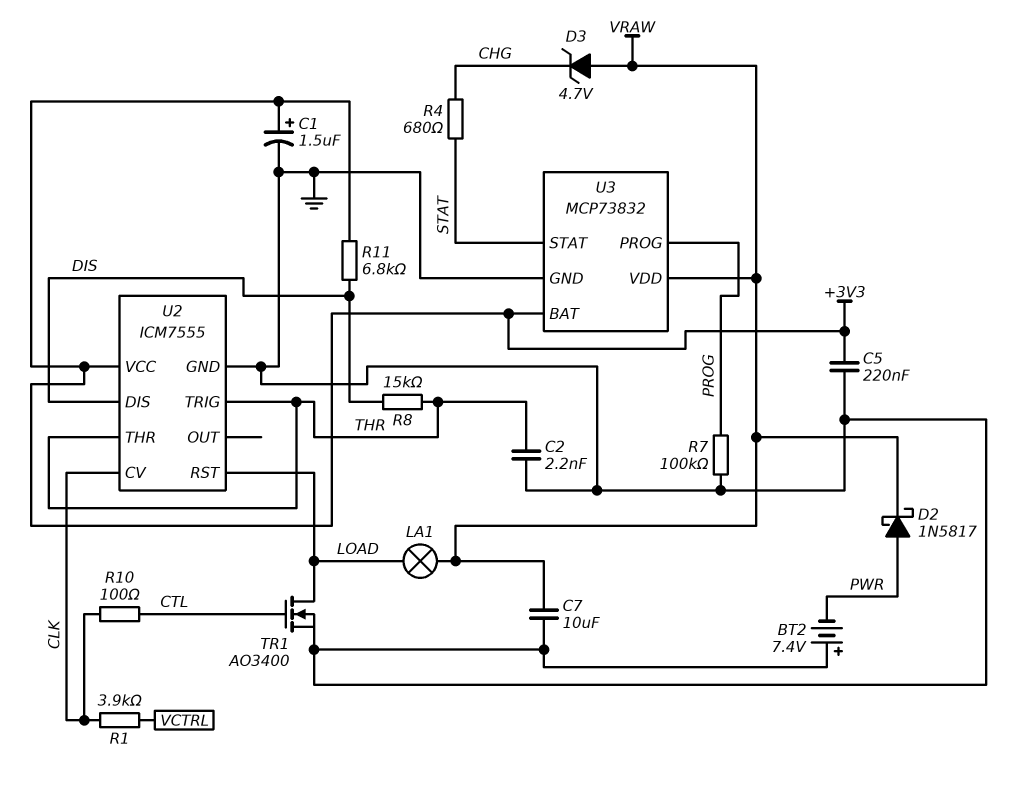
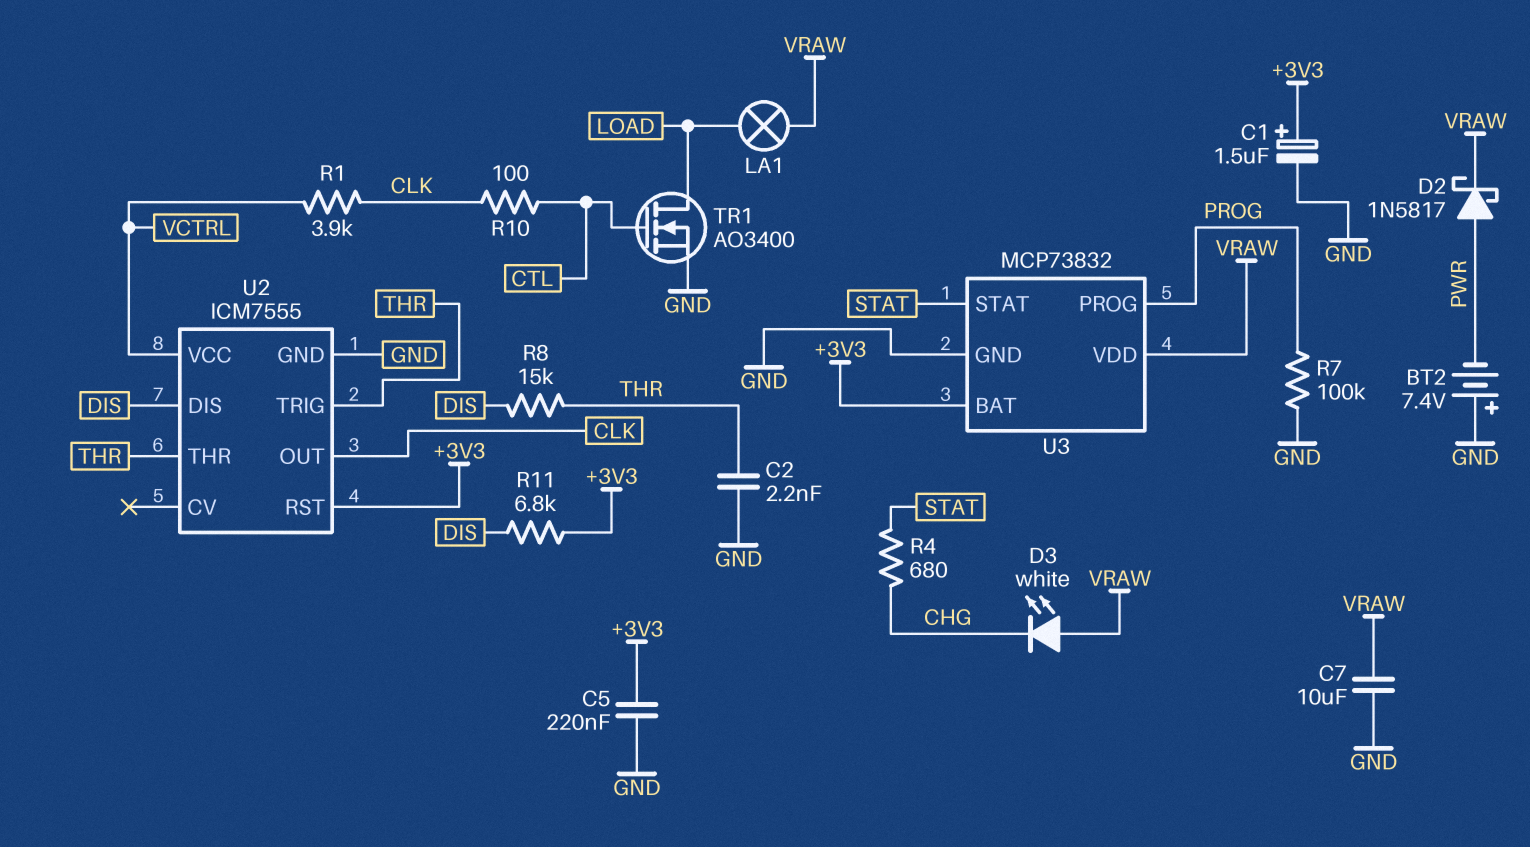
D3: zener 4.7V (A VRAW, K CHG) -> LED white (A VRAW, K CHG)
U2 pin CV: CLK -> none
U2 pin OUT: none -> CLK
U2 pin RST: LOAD -> +3V3
U2 pin VCC: +3V3 -> VCTRL

